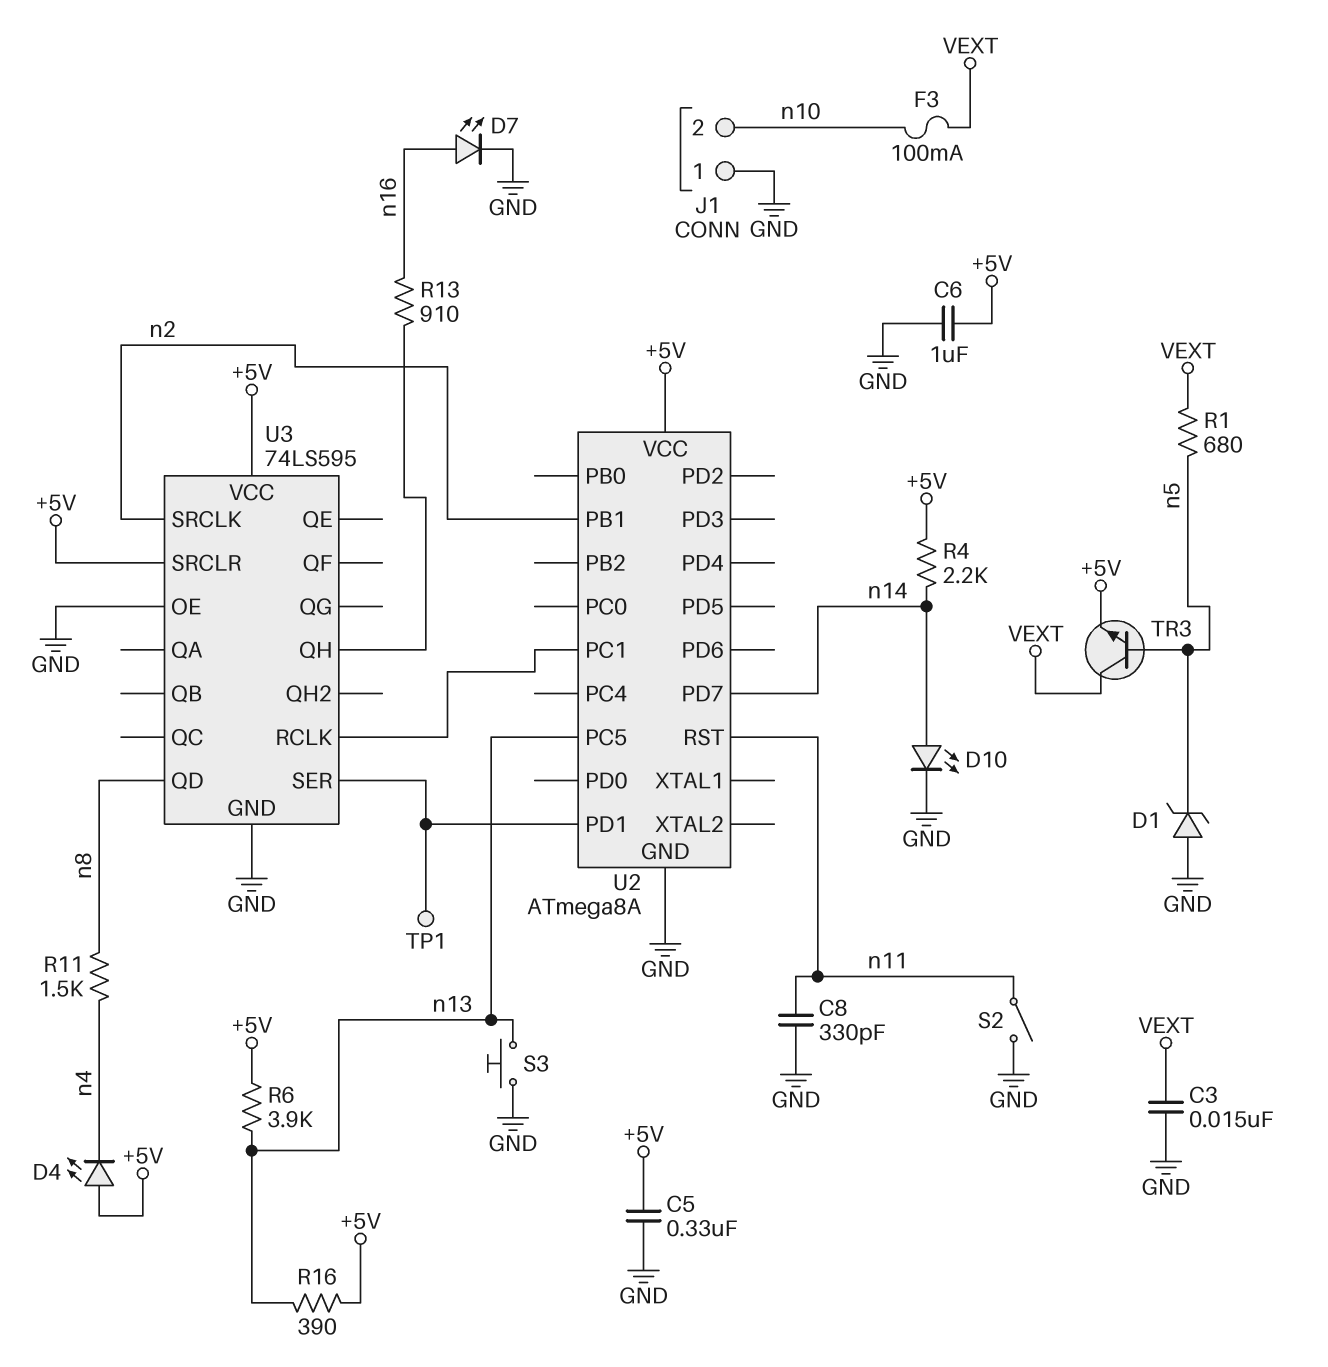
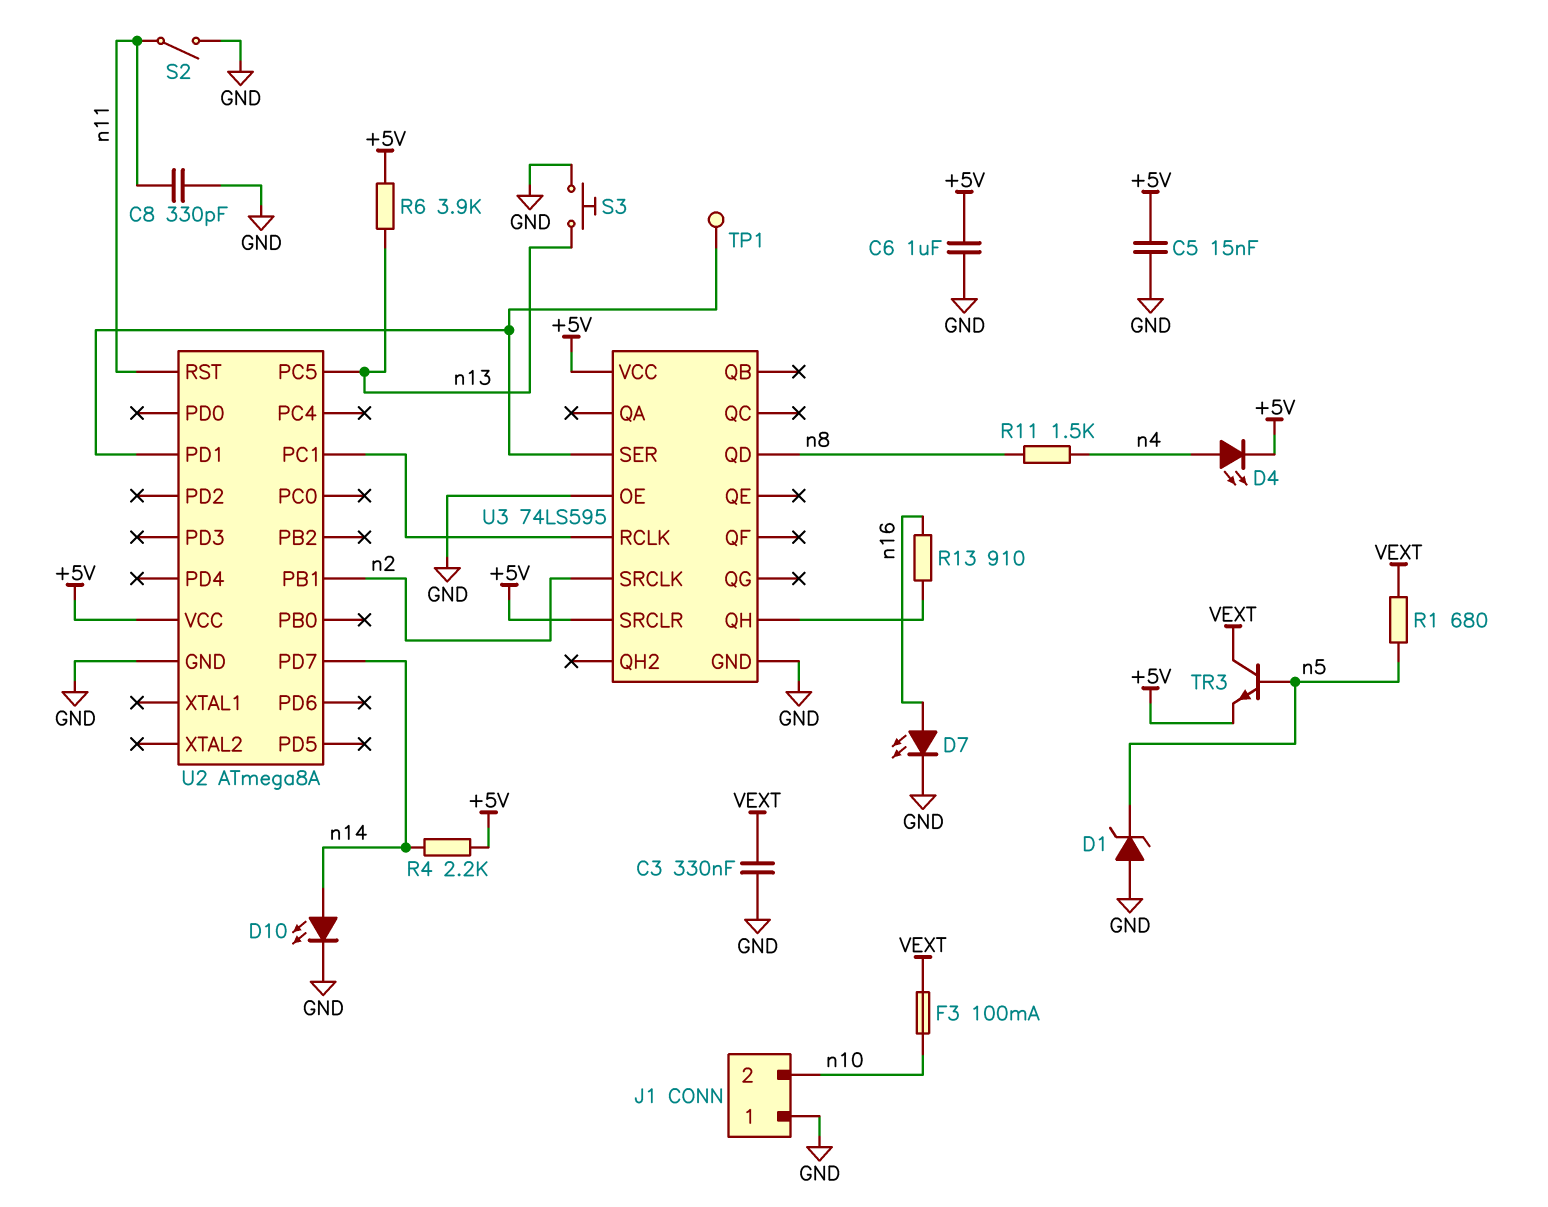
C3: 15nF (GND, VEXT) -> 330nF (GND, VEXT)
C5: 330nF (+5V, GND) -> 15nF (+5V, GND)
D4: LED (A +5V, K n4) -> LED (A n4, K +5V)
R16: 390 (+5V, n13) -> none

